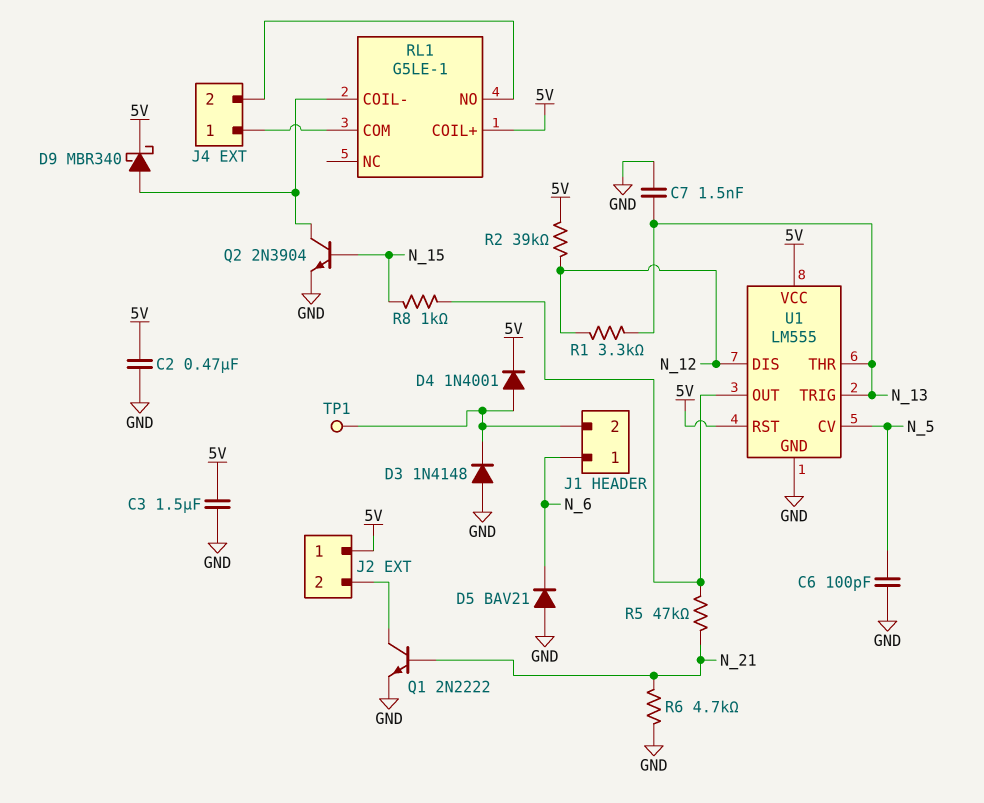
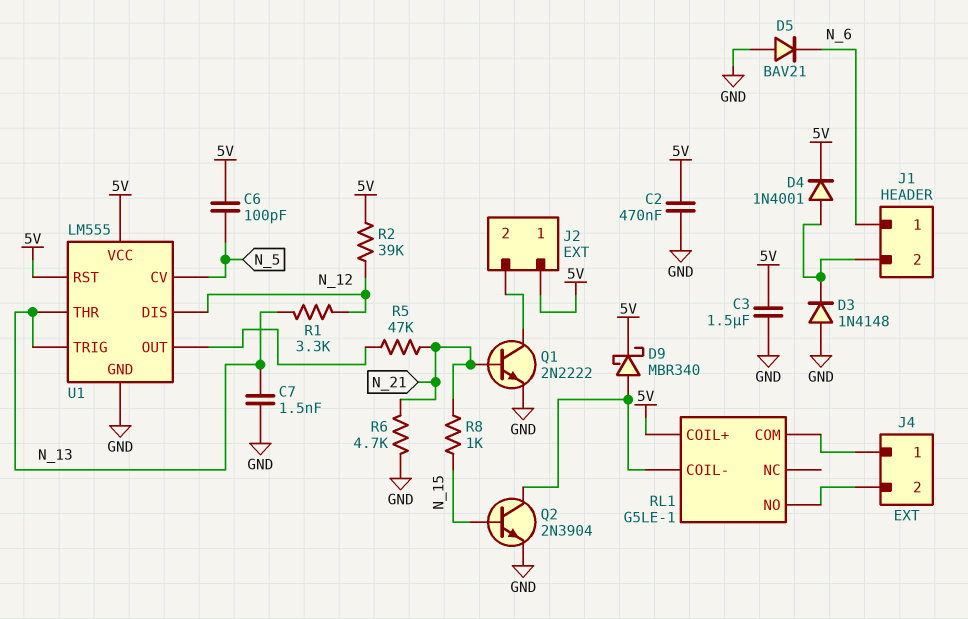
C6: 100pF (GND, N_5) -> 100pF (5V, N_5)
R8: 1k (N_15, U1/OUT) -> 1k (N_15, N_21)
TP1: test point (J1/2) -> none

